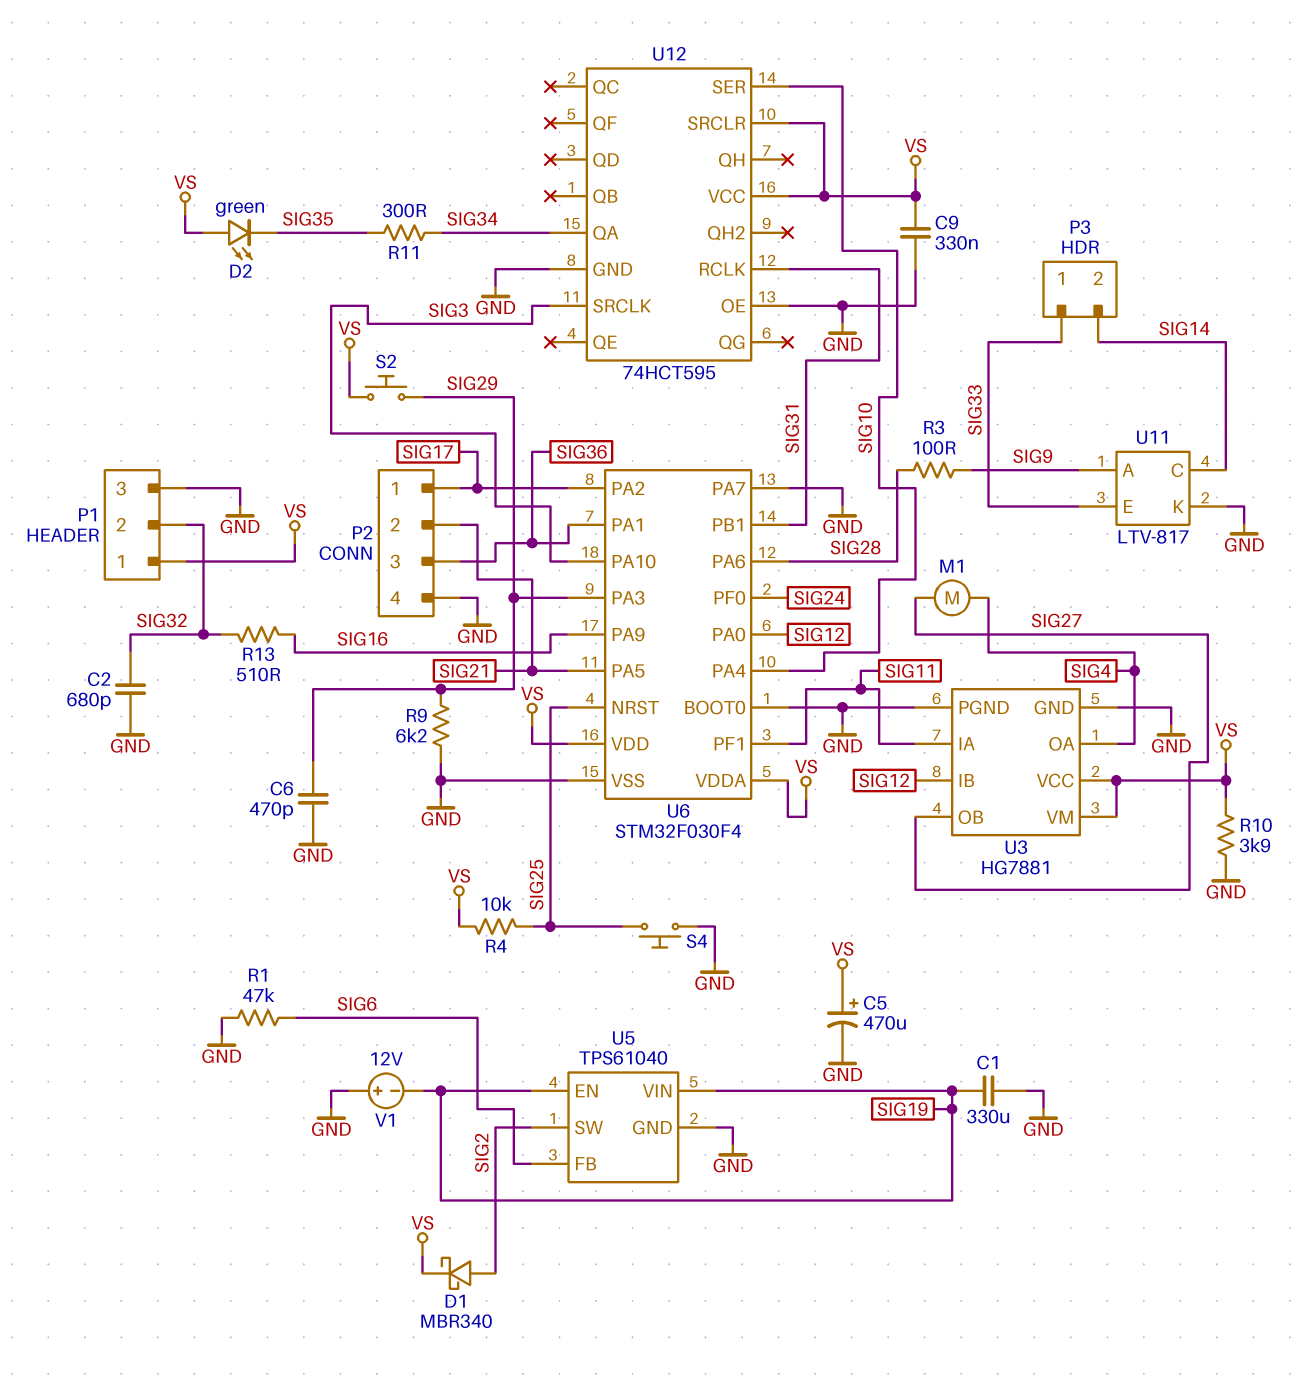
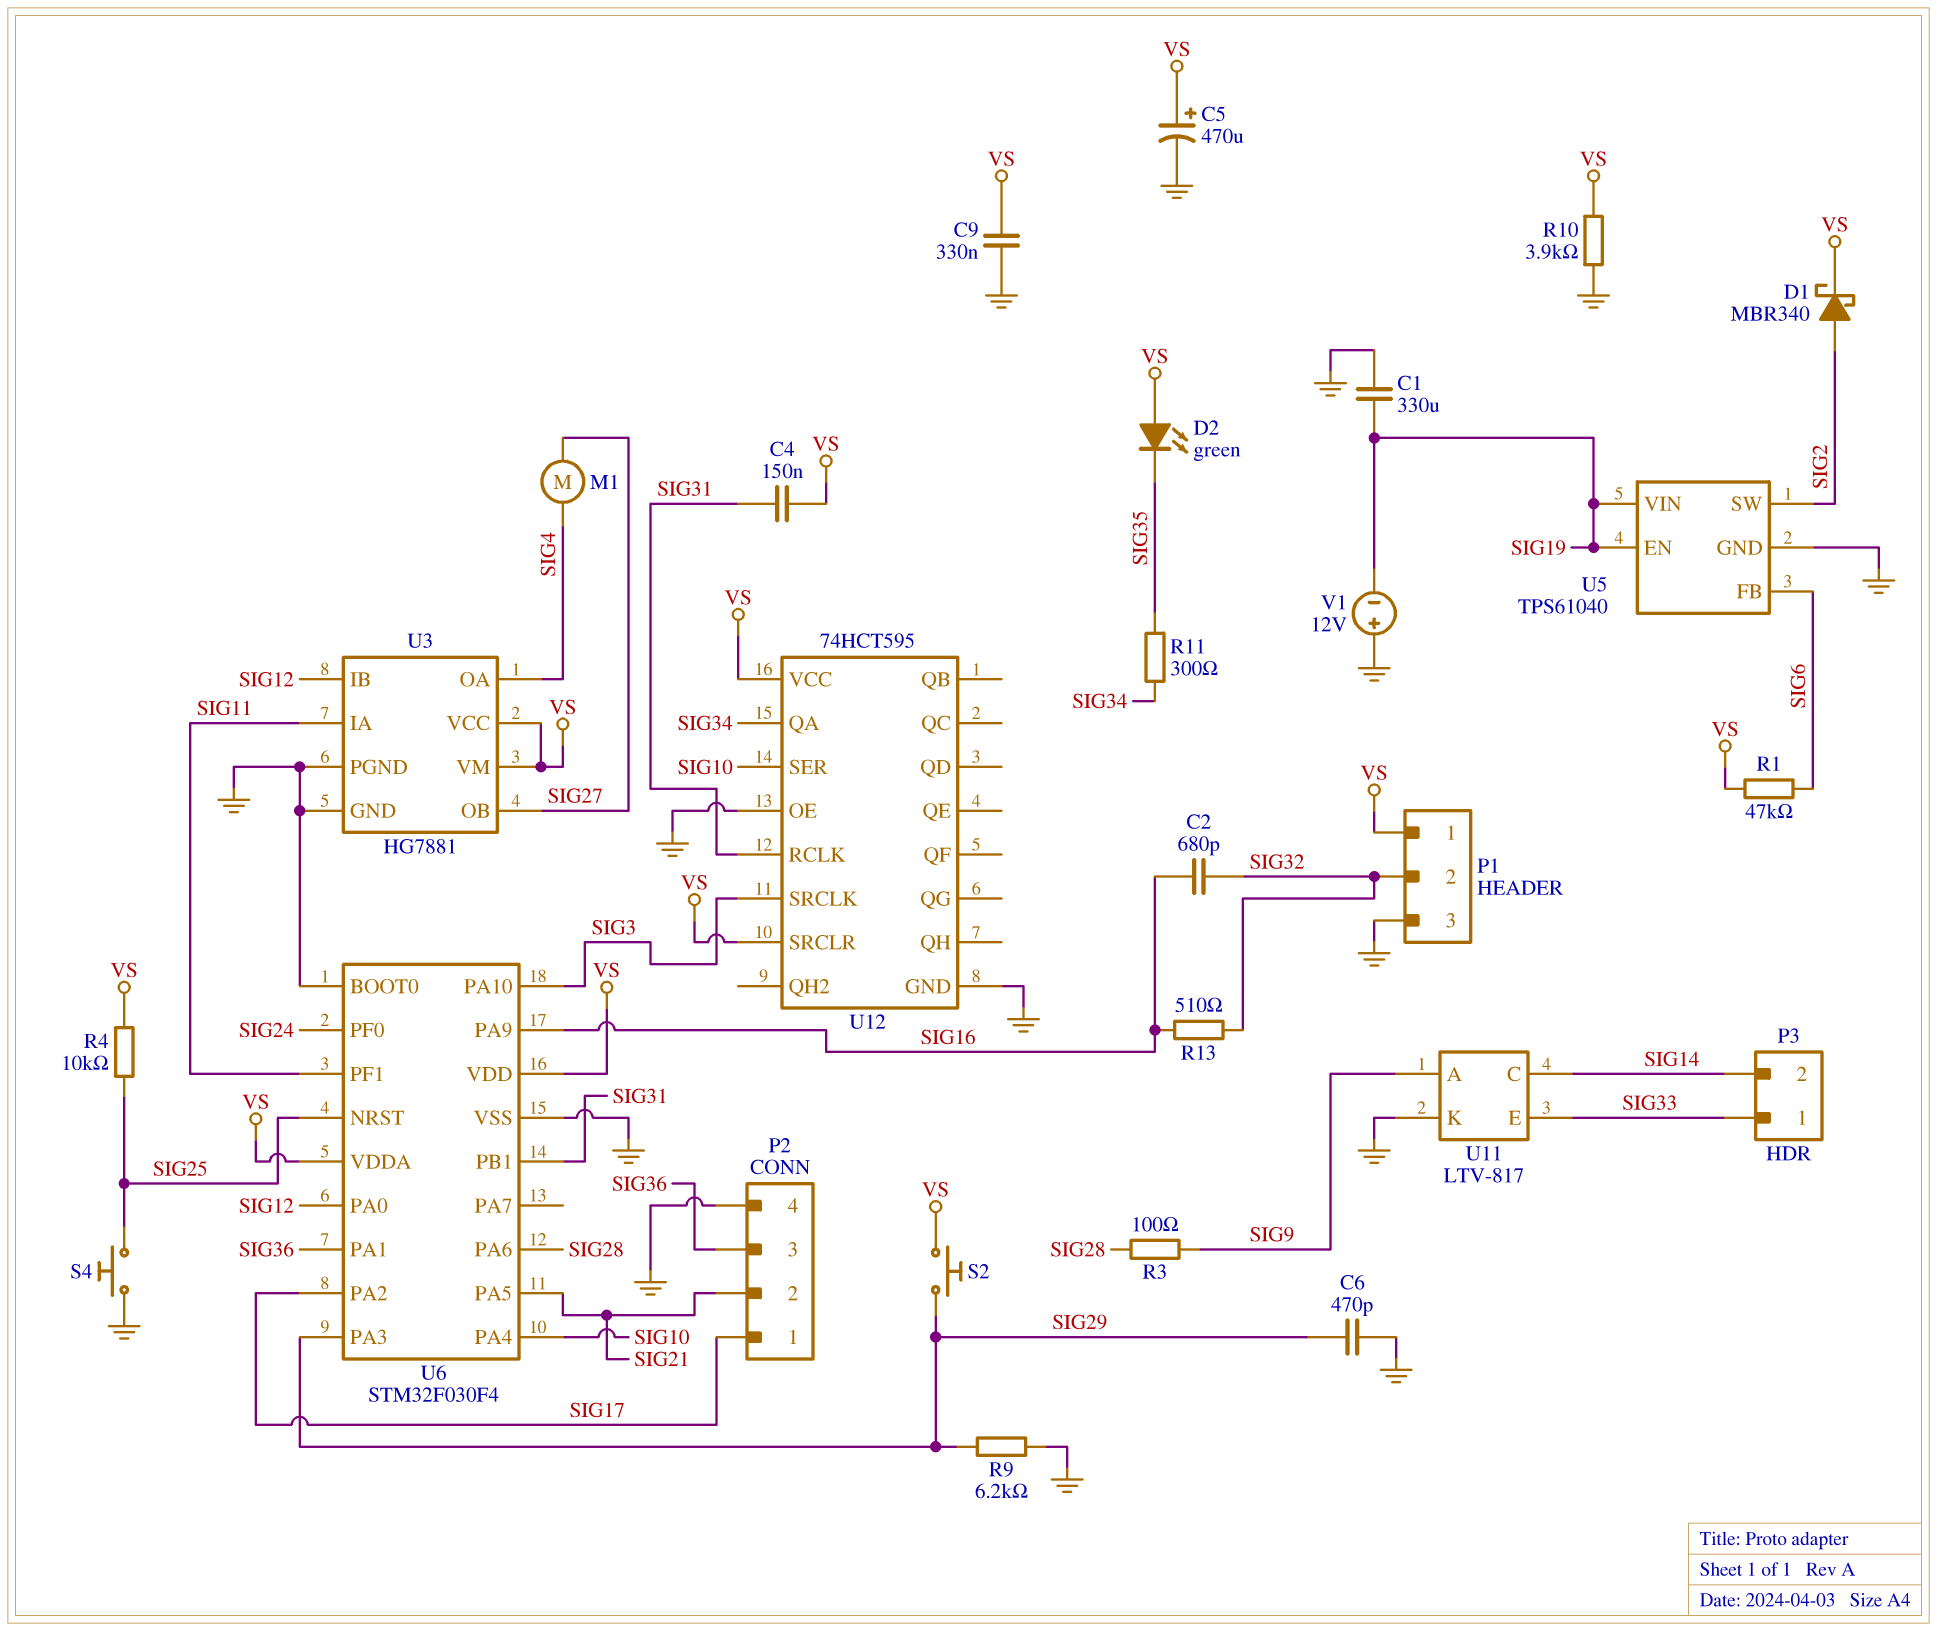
C2: 680pF (GND, SIG32) -> 680pF (SIG16, SIG32)
C4: none -> 150nF (SIG31, VS)
R1: 47k (GND, SIG6) -> 47k (SIG6, VS)
U6 pin PA7: GND -> none

